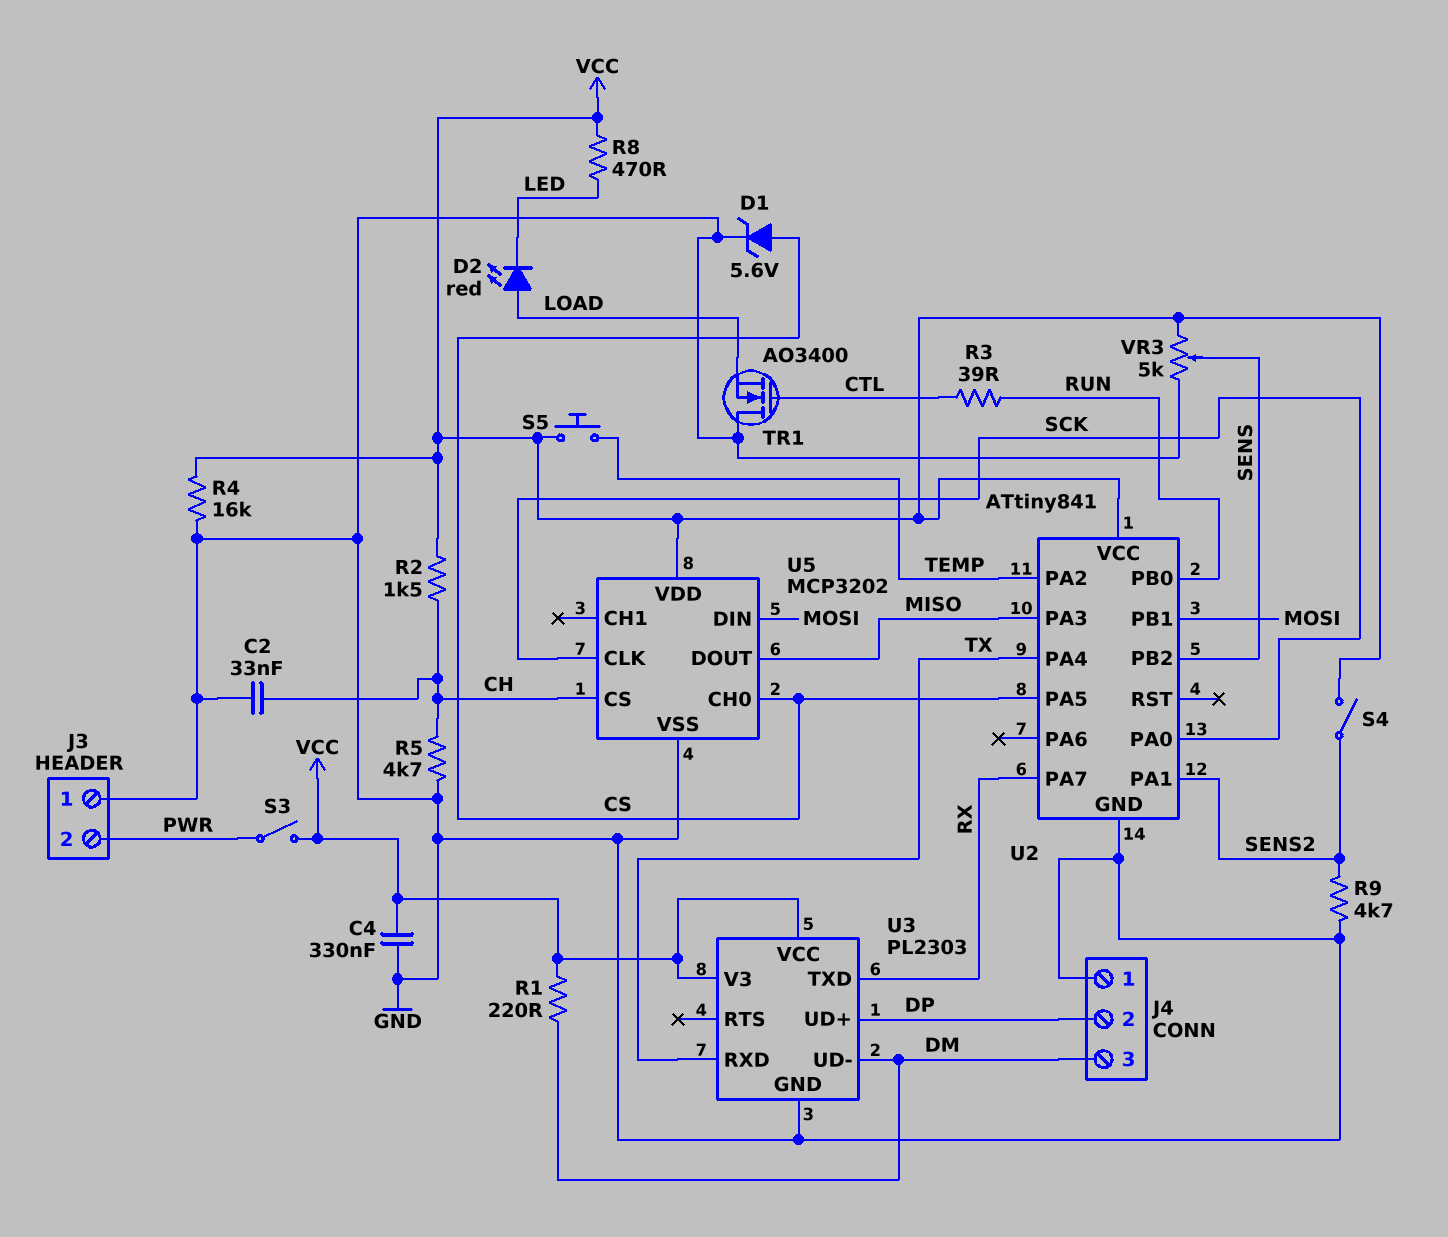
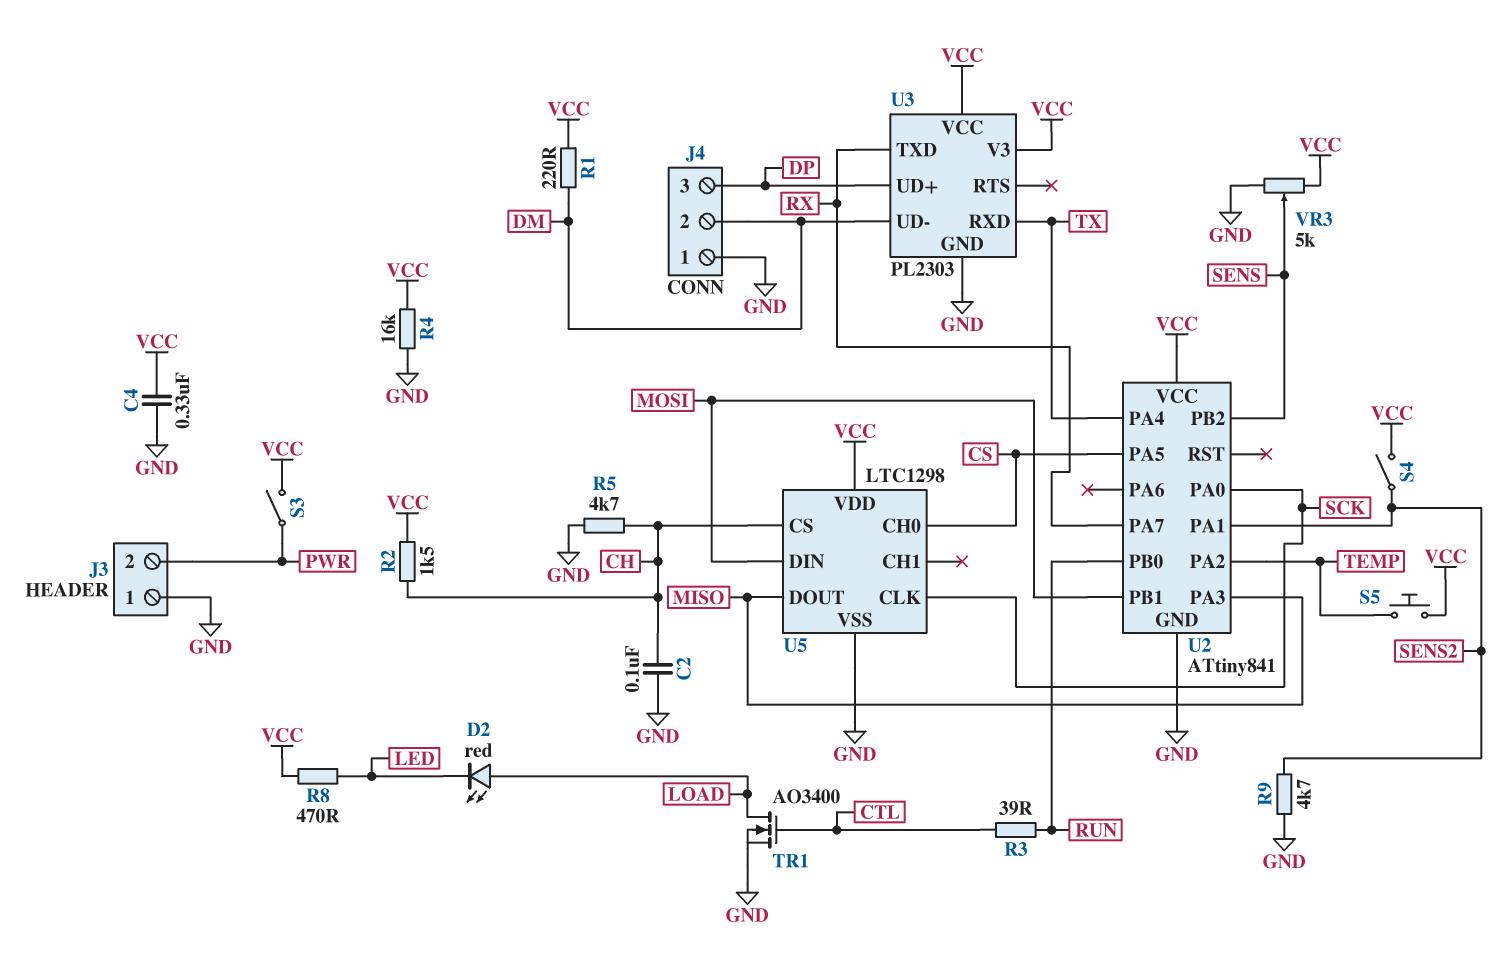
C2: 33nF (CH, GND) -> 100nF (CH, GND)
D1: zener 5.6V (A CS, K GND) -> none
J4 pin 2: DP -> DM
J4 pin 3: DM -> DP
TR1: NMOS AO3400 (G CTL, D GND, S LOAD) -> NMOS AO3400 (G CTL, D LOAD, S GND)
U5: MCP3202 -> LTC1298

